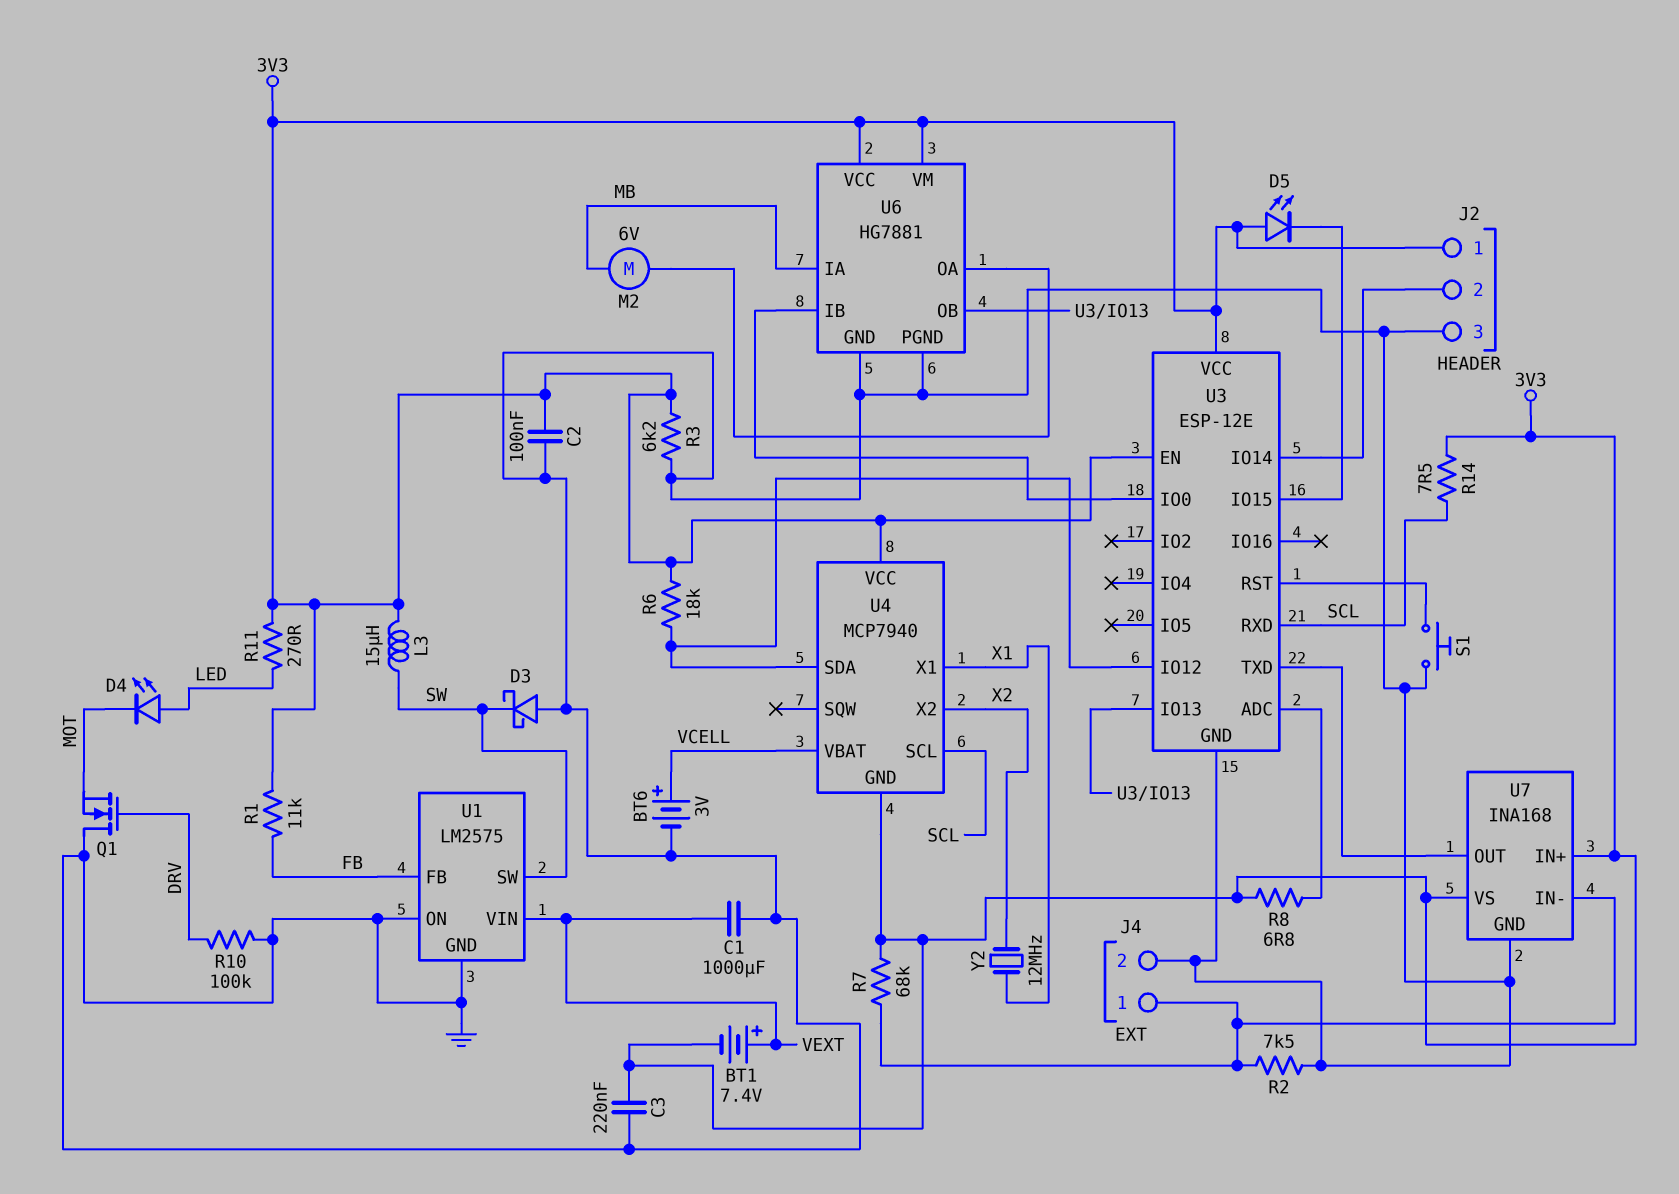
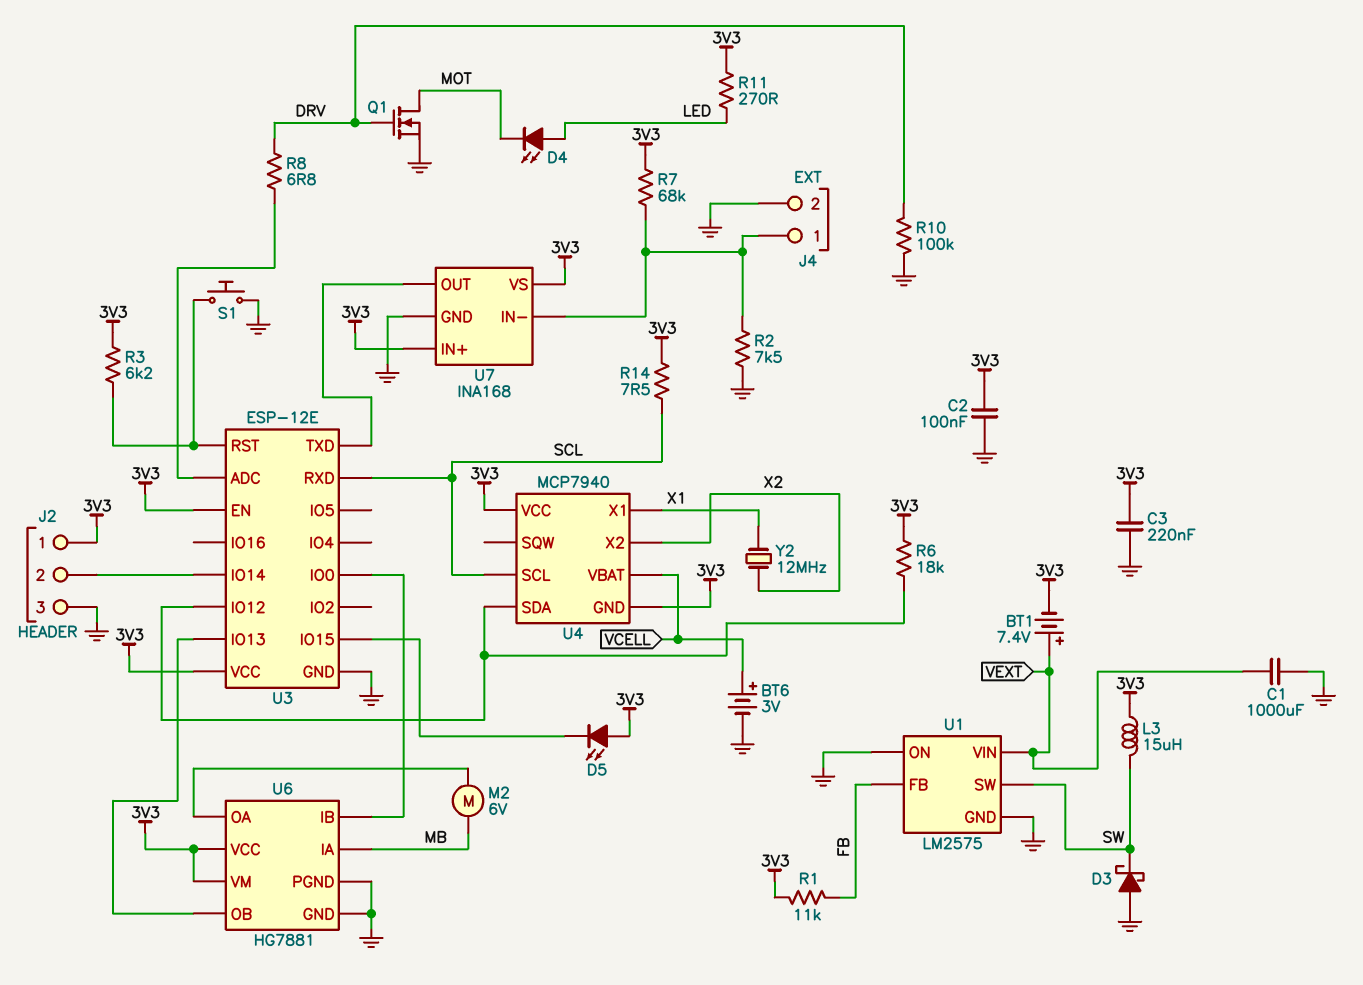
Q1: NMOS (G DRV, D GND, S MOT) -> NMOS (G DRV, D MOT, S GND)
R3: 6.2k (3V3, GND) -> 6.2k (3V3, U3/RST)
R8: 6.8 (3V3, U3/ADC) -> 6.8 (DRV, U3/ADC)

